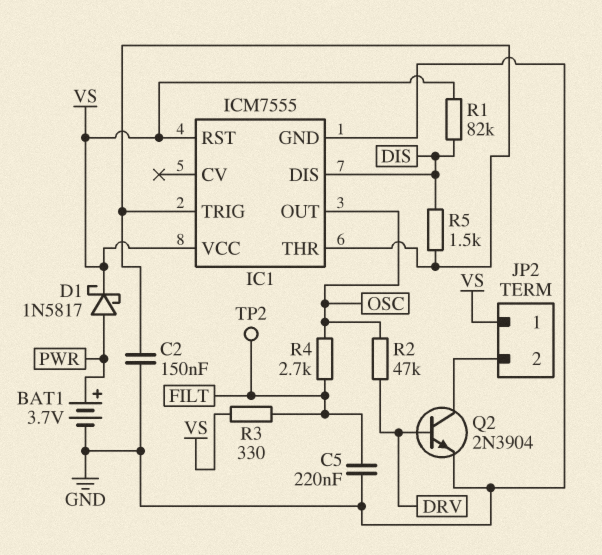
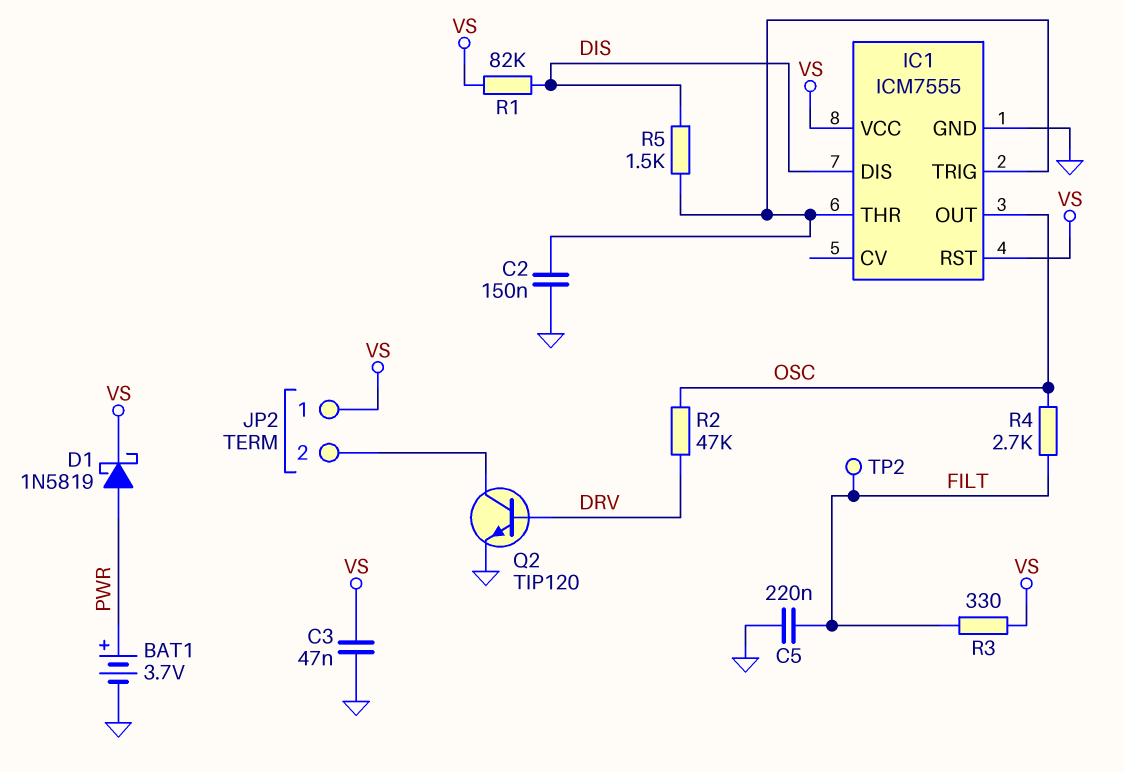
C3: none -> 47nF (GND, VS)
D1: schottky 1N5817 (A PWR, K VS) -> schottky 1N5819 (A PWR, K VS)
Q2: NPN 2N3904 (B DRV, C JP2/2, E GND) -> NPN TIP120 (B DRV, C JP2/2, E GND)

